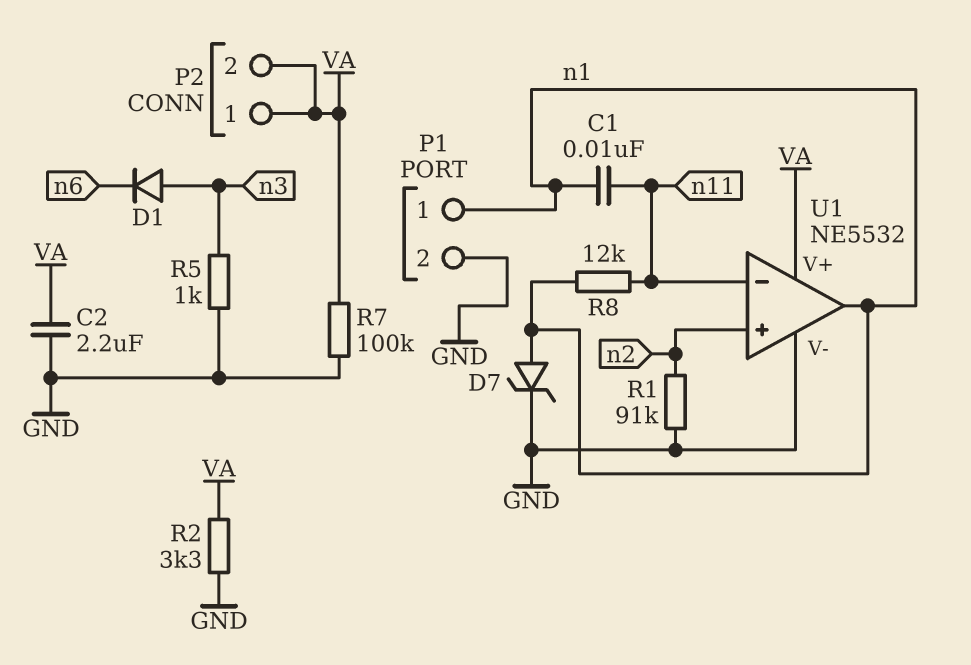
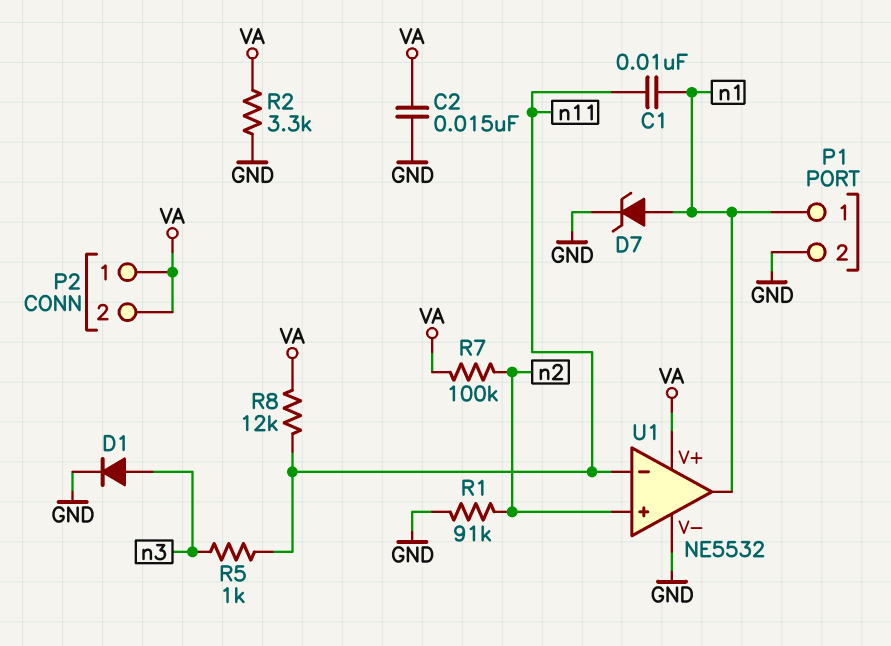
C2: 2.2uF (GND, VA) -> 15nF (GND, VA)
D1: diode (A n3, K n6) -> diode (A n3, K GND)
R5: 1k (GND, n3) -> 1k (n3, n11)
R7: 100k (GND, VA) -> 100k (VA, n2)
R8: 12k (n1, n11) -> 12k (VA, n11)

